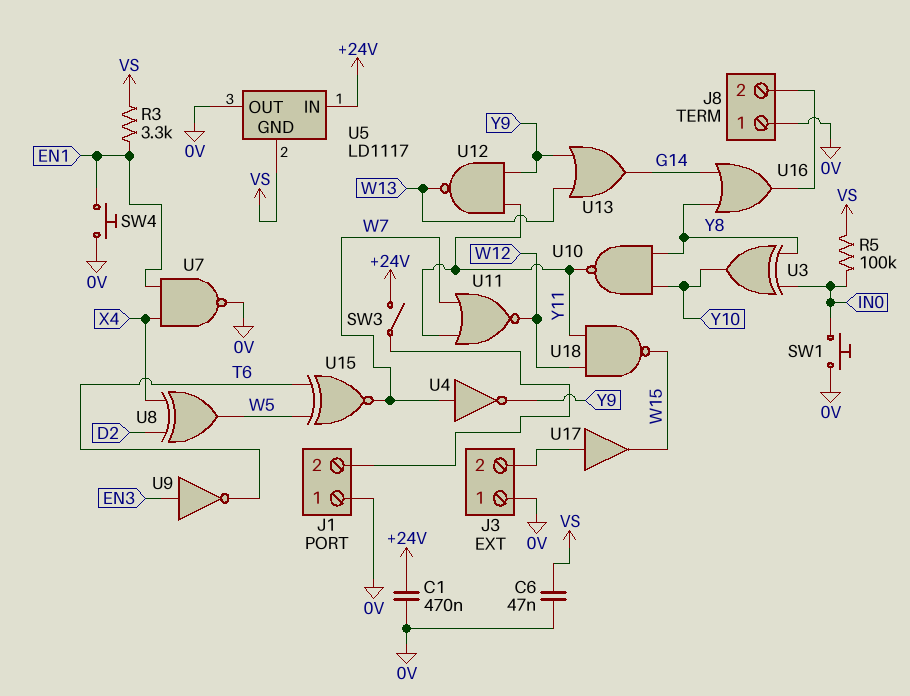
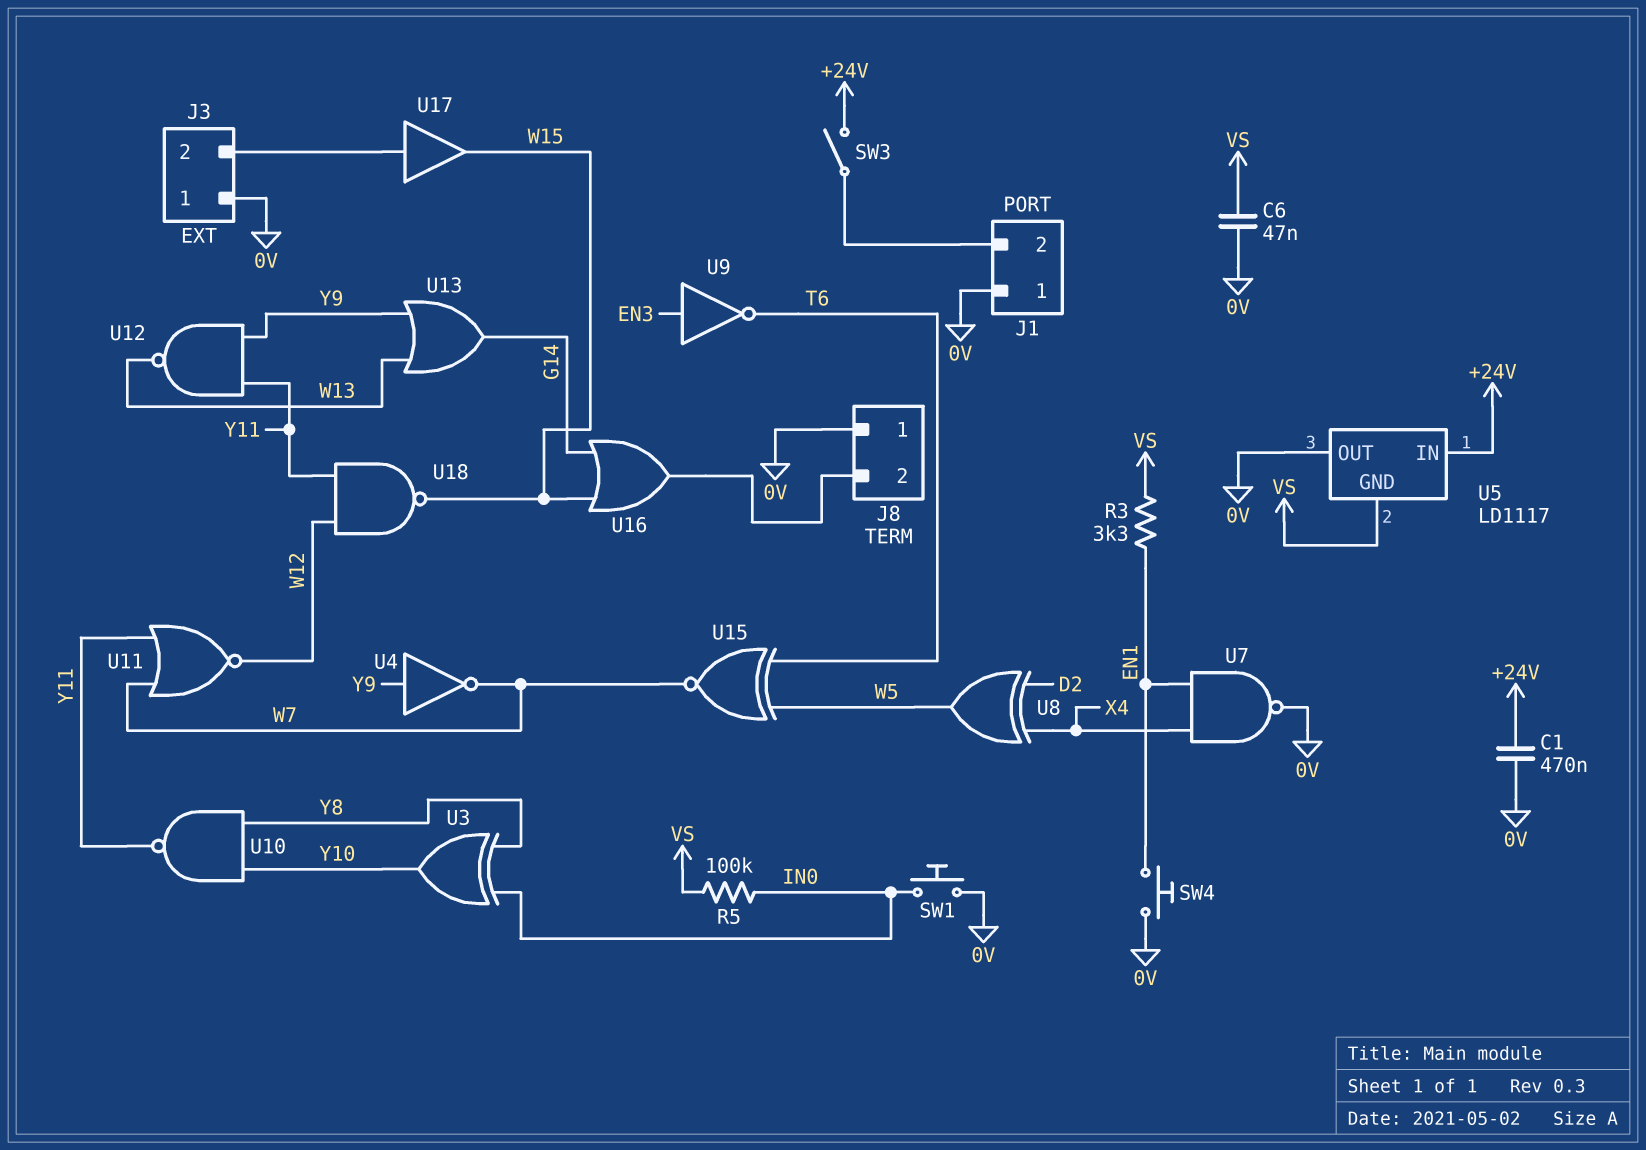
U4: NOT (in W7, out Y9) -> NOT (in Y9, out W7)
U16: OR (in G14, in Y8, out J8/2) -> OR (in G14, in W15, out J8/2)

